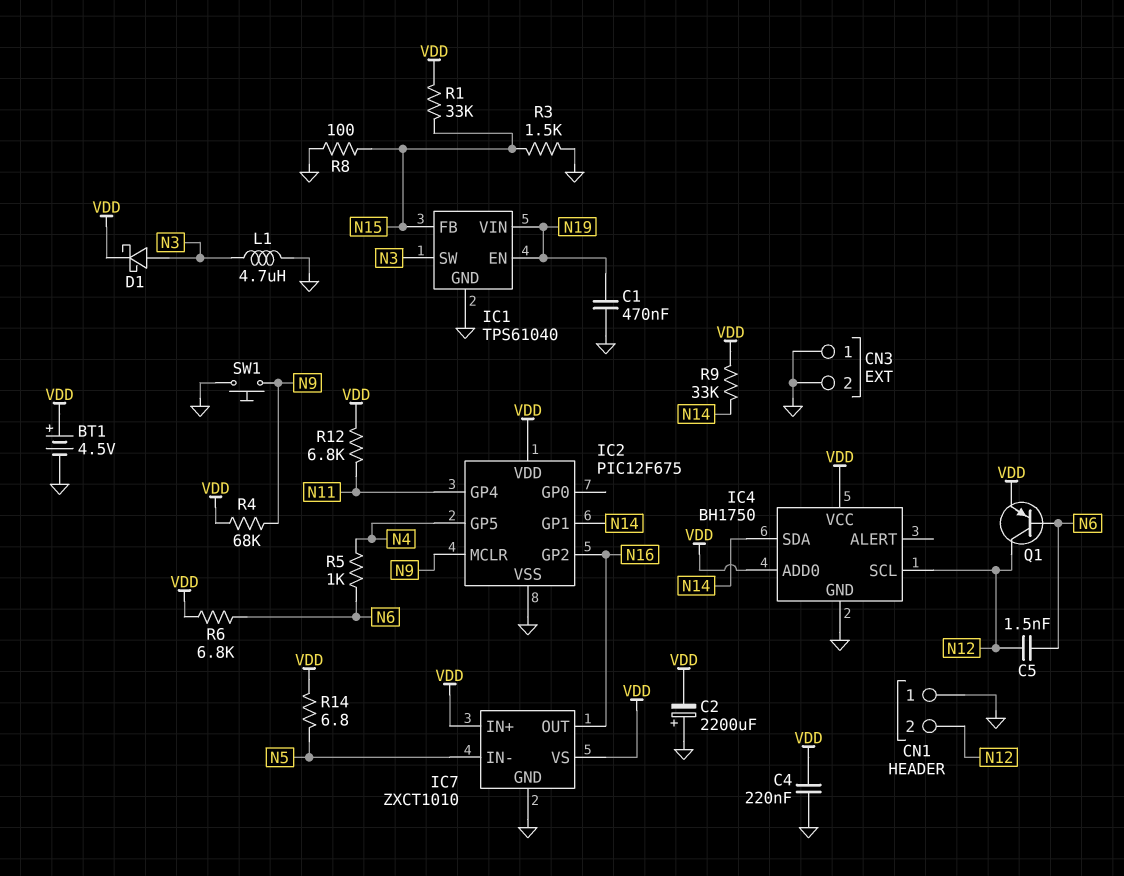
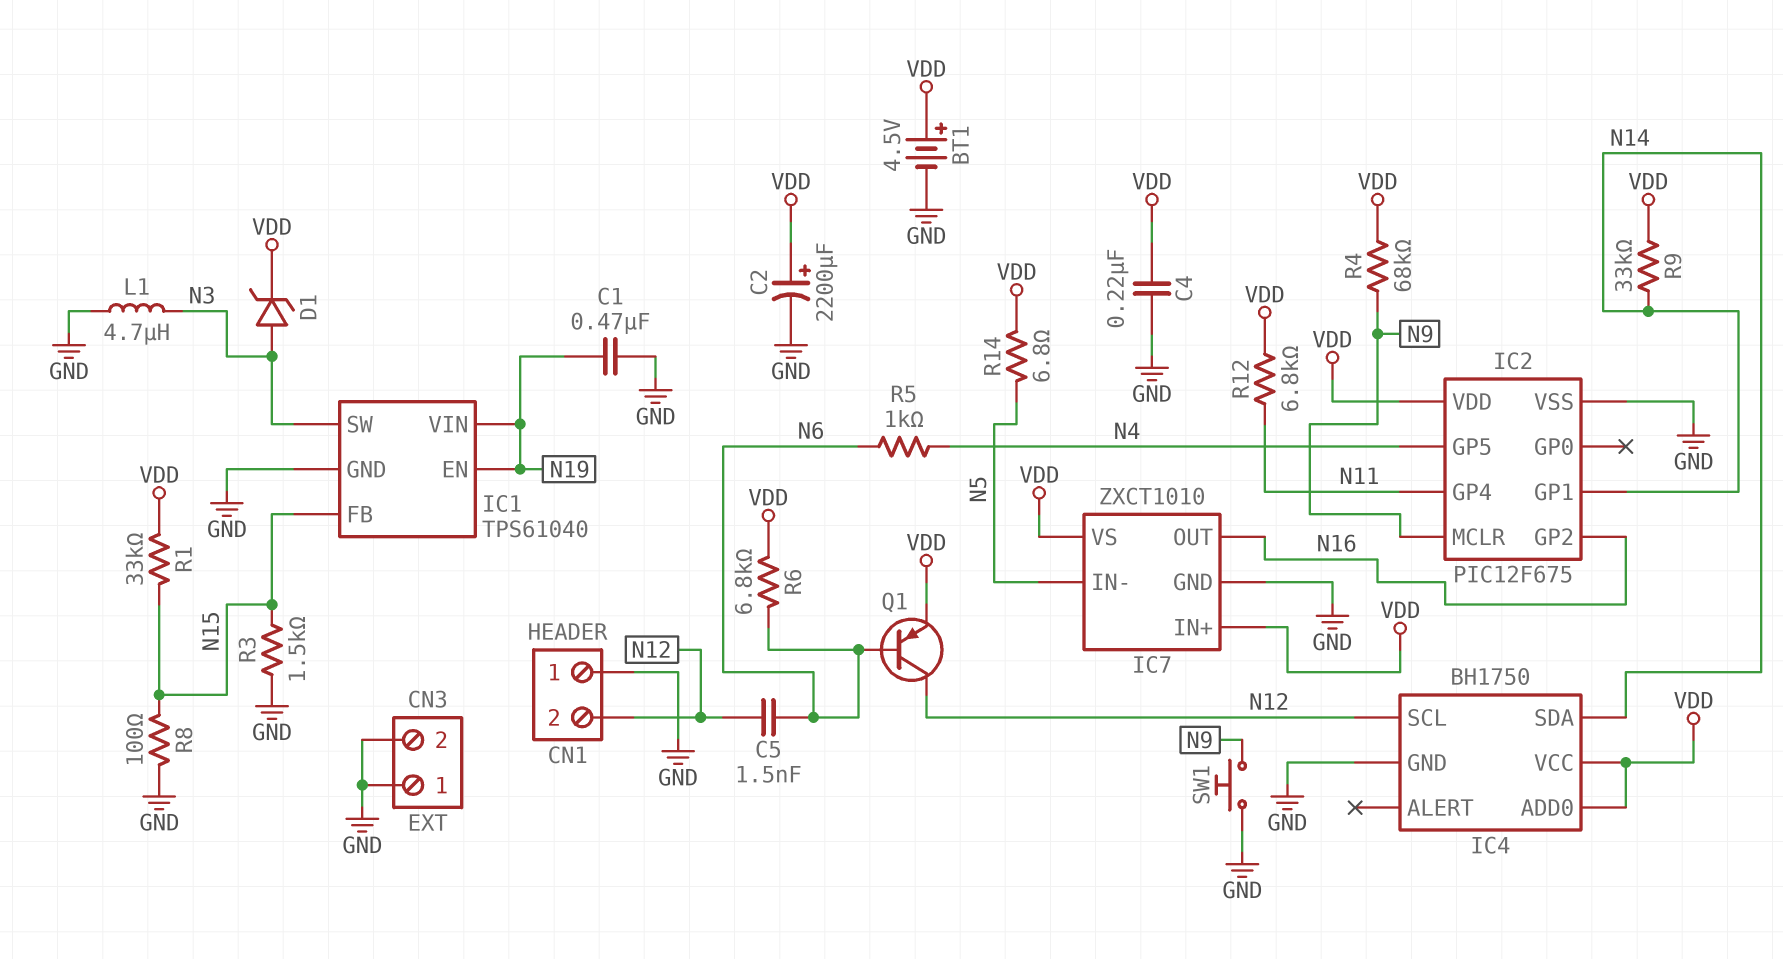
C2: 2200uF (plus GND, minus VDD) -> 2200uF (plus VDD, minus GND)
D1: schottky (A N3, K VDD) -> zener (A N3, K VDD)

